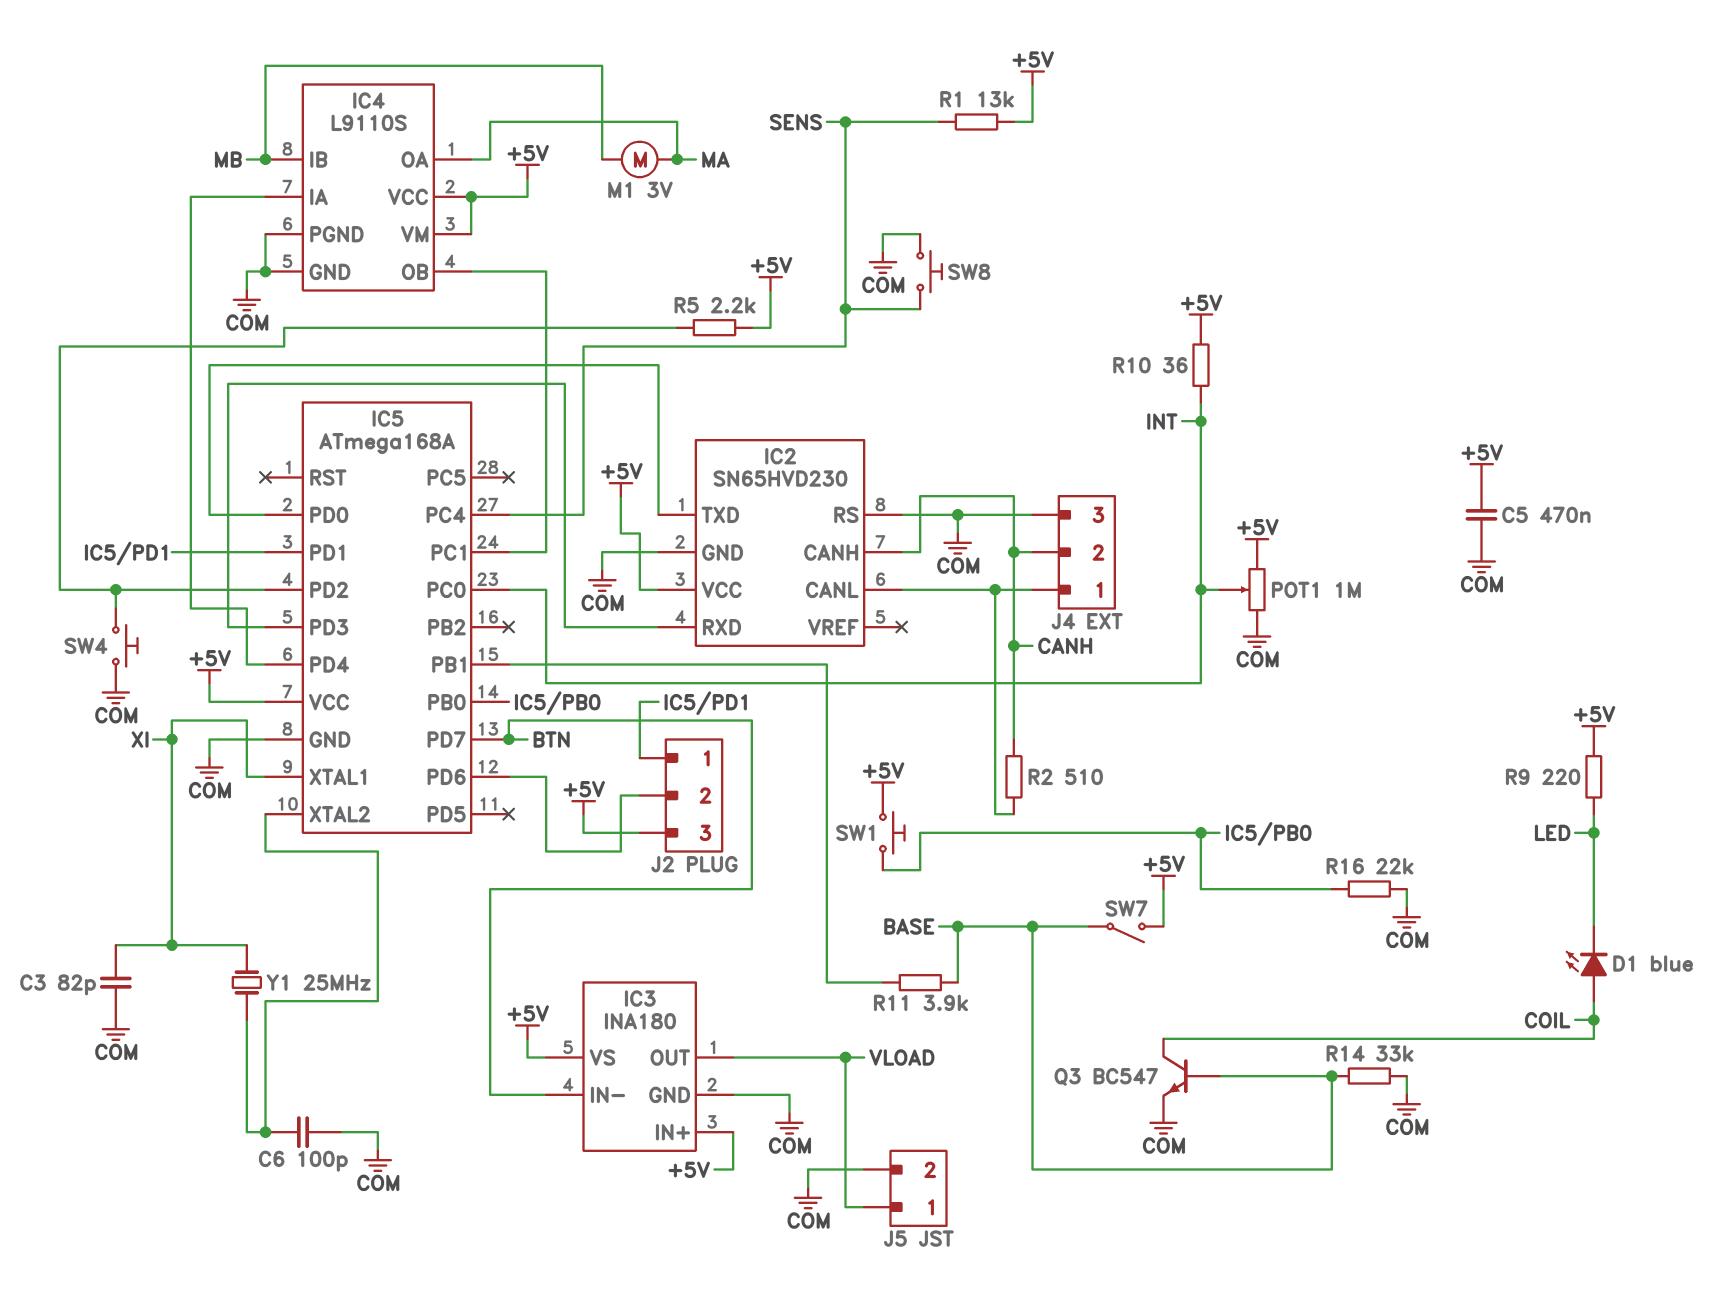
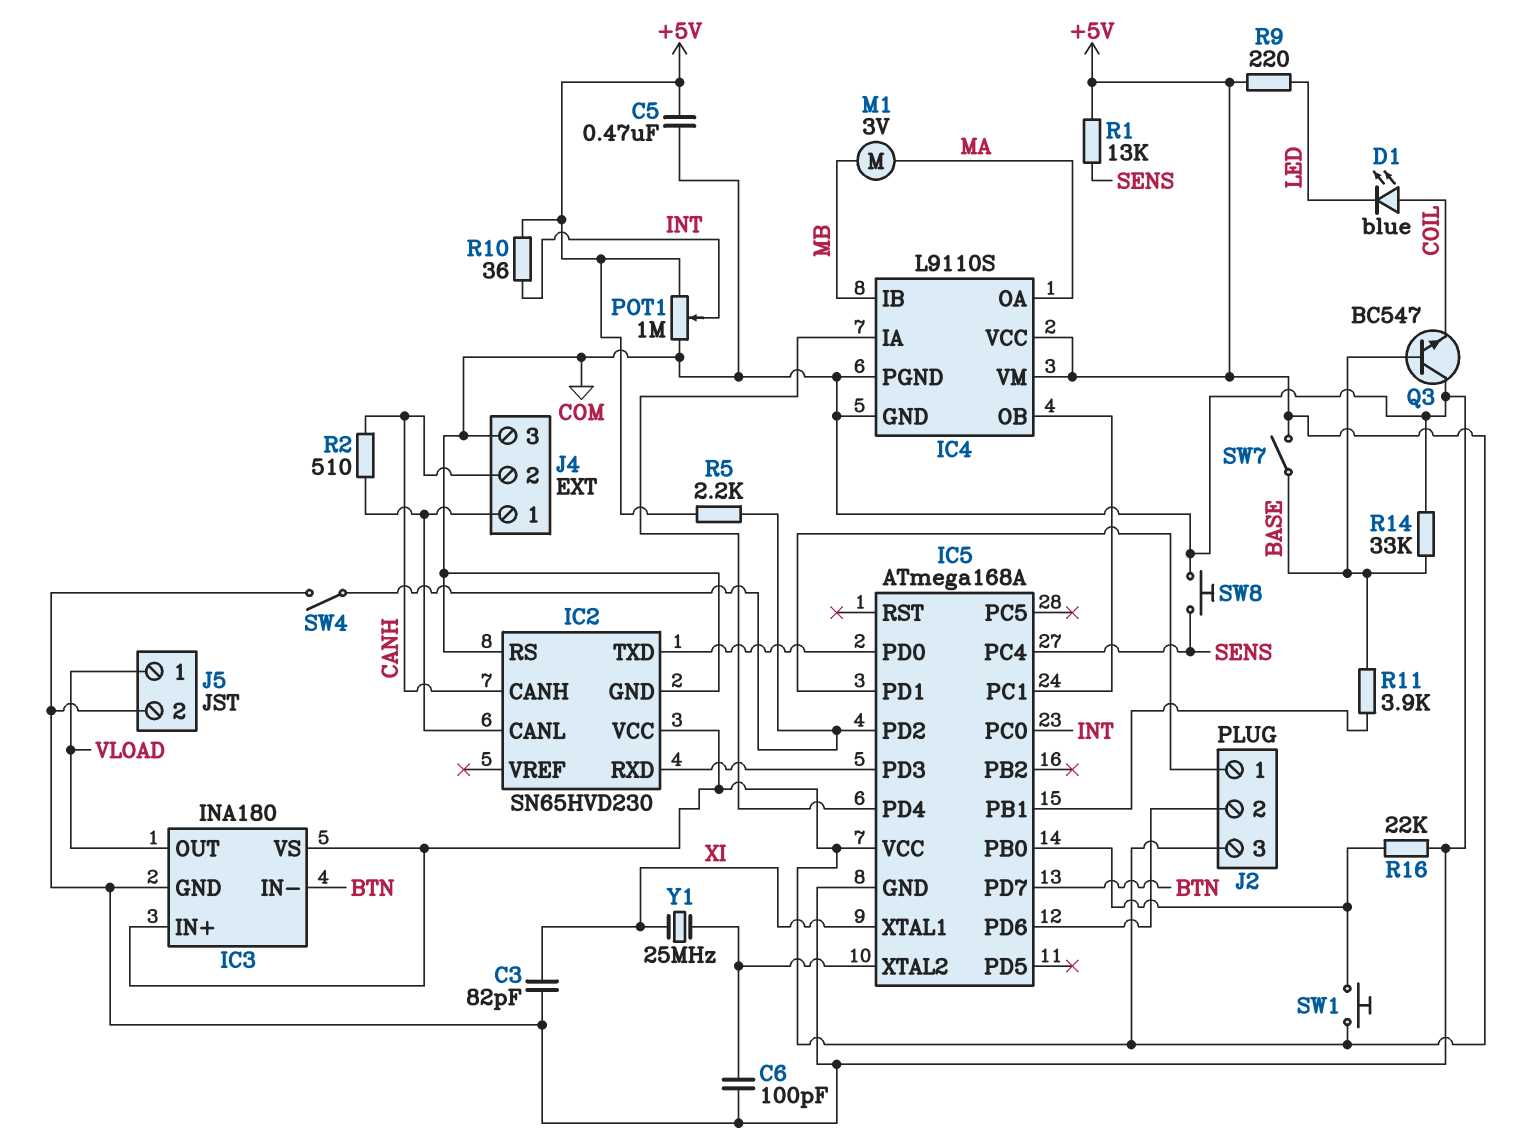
Q3: NPN BC547 (B BASE, C COIL, E COM) -> NPN BC547 (B BASE, C COM, E COIL)
SW4: button (COM, IC5/PD2) -> switch (COM, IC5/PD2)

